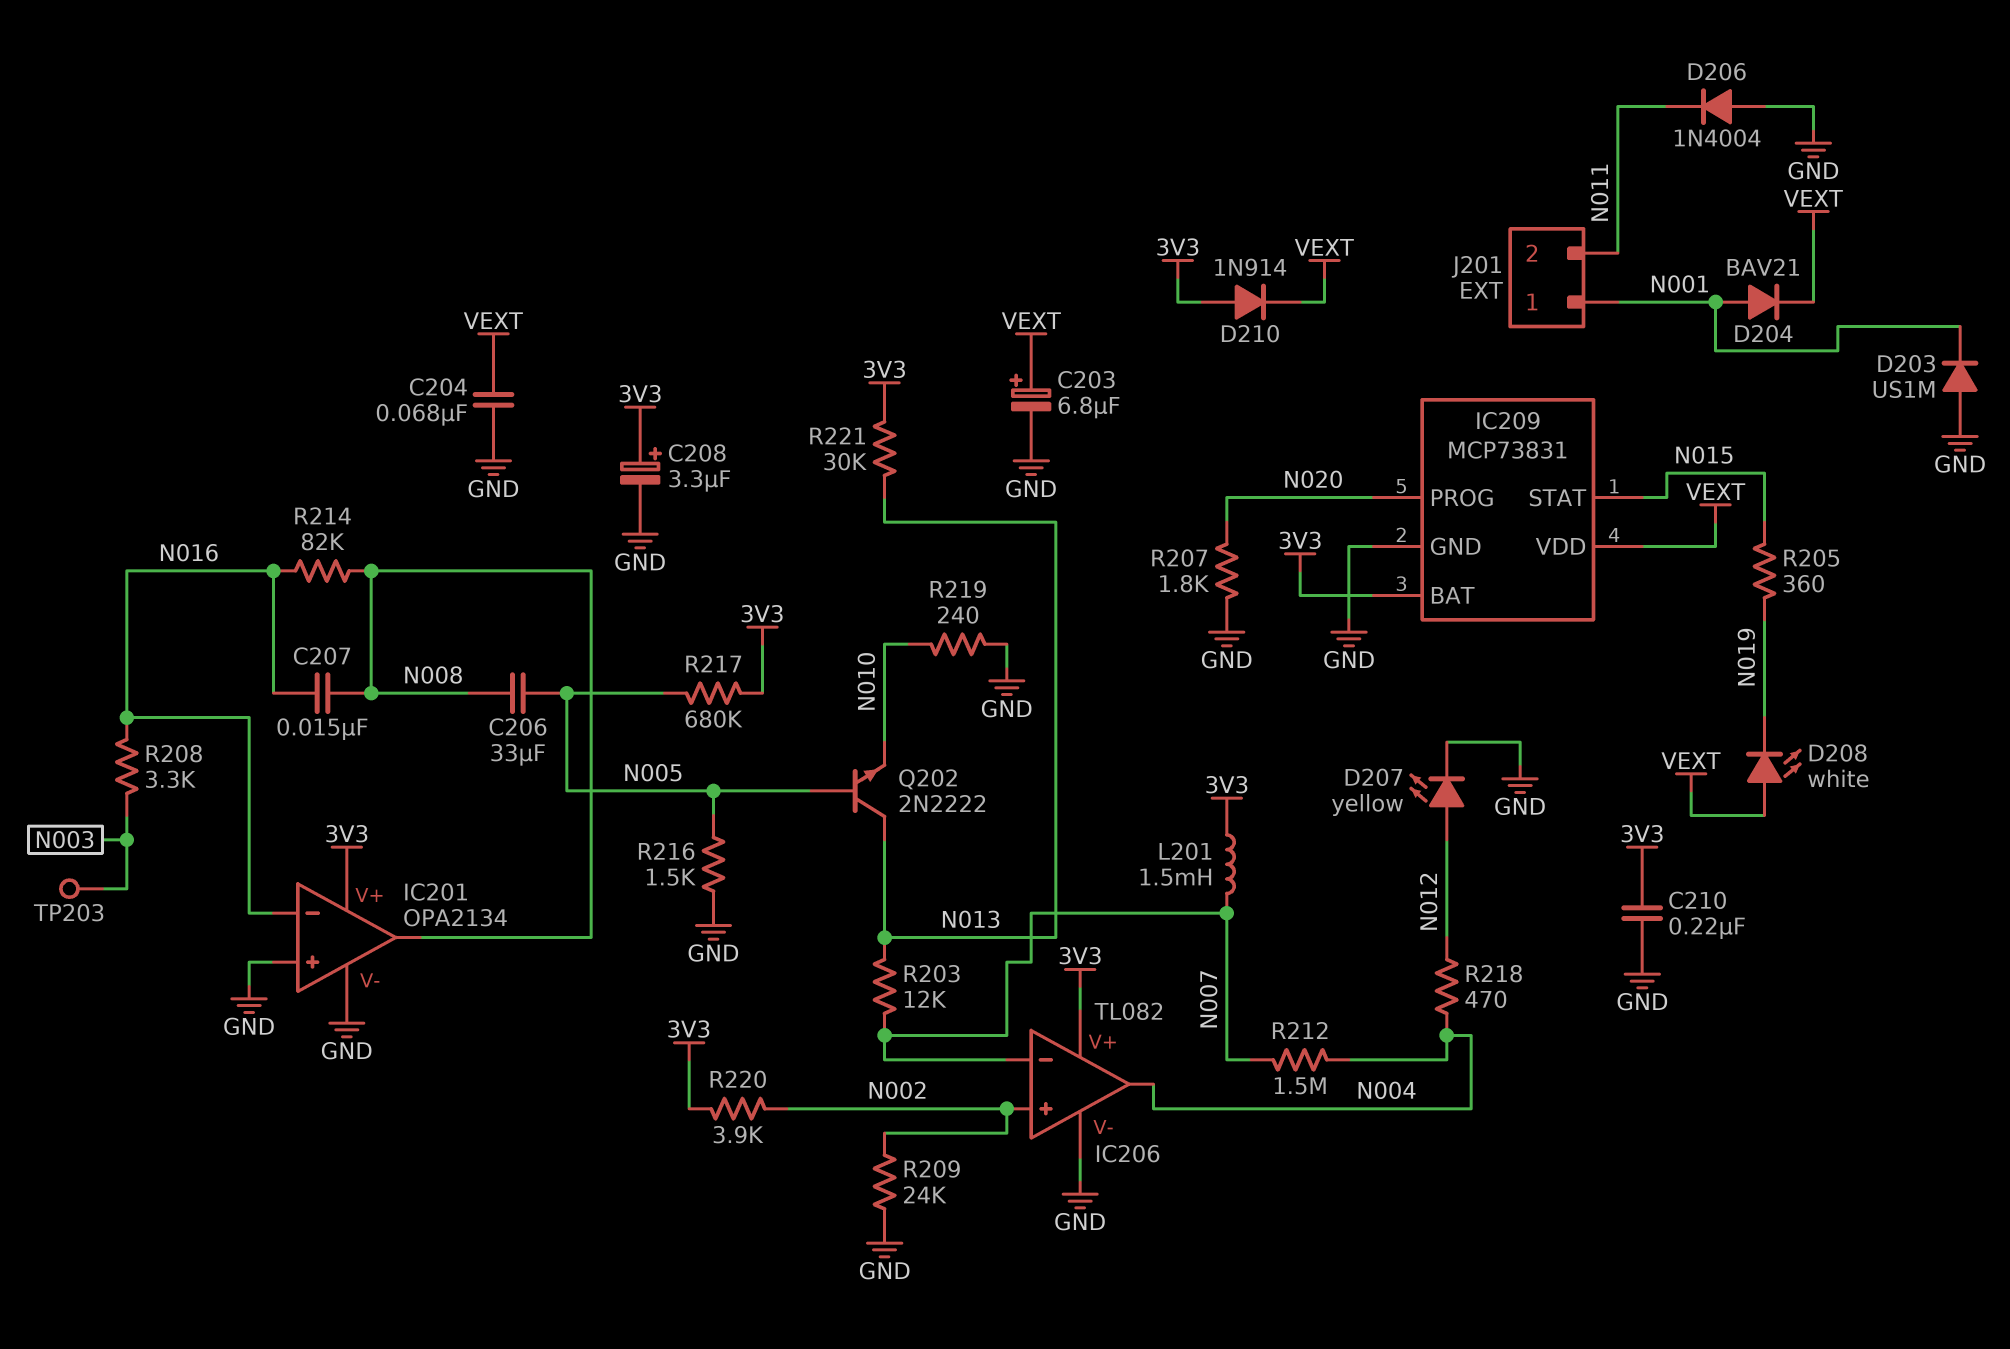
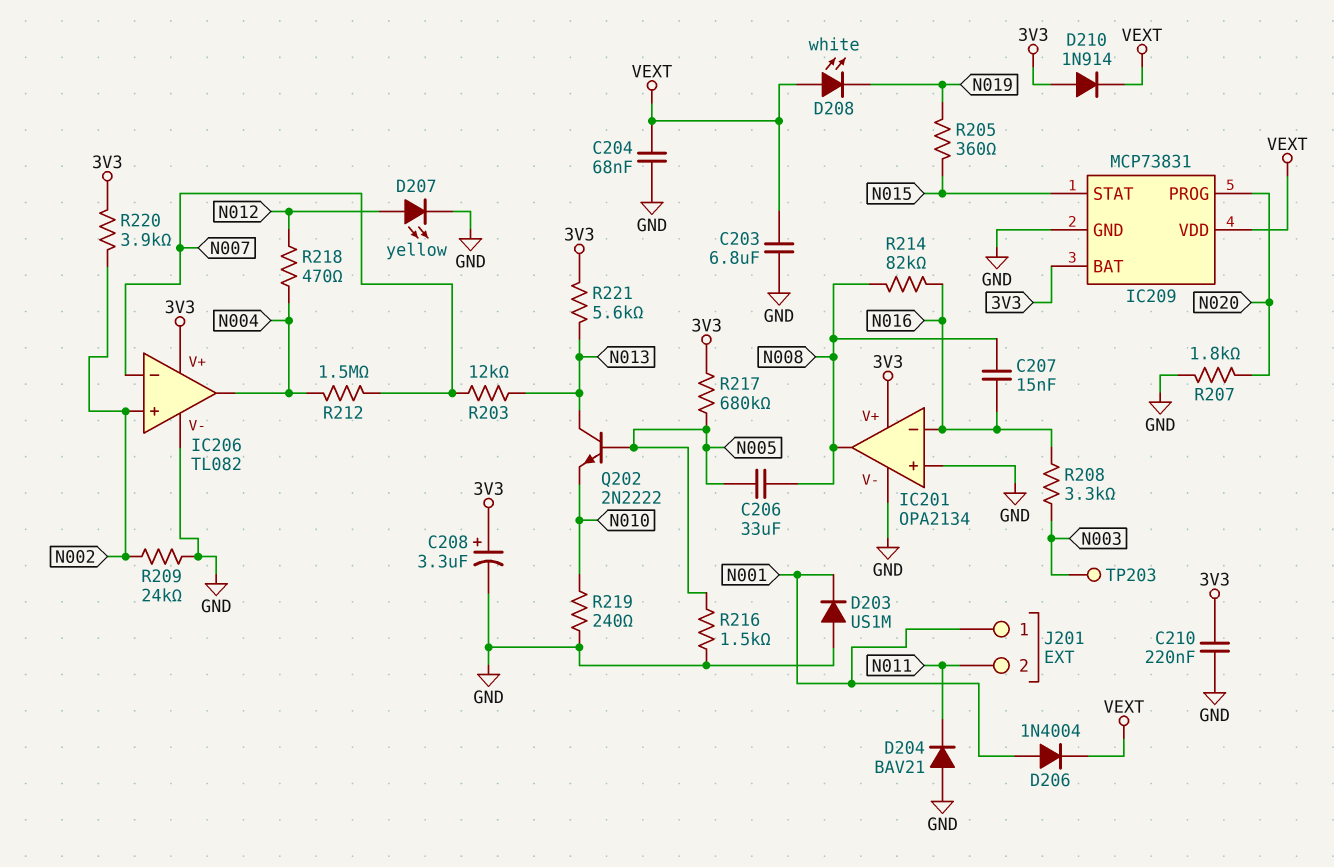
C203: 6.8uF (plus VEXT, minus GND) -> 6.8uF (GND, VEXT)
D204: diode BAV21 (A N001, K VEXT) -> diode BAV21 (A GND, K N011)
D206: diode 1N4004 (A GND, K N011) -> diode 1N4004 (A N001, K VEXT)
L201: 1.5mH (3V3, N007) -> none
R221: 30k (3V3, N013) -> 5.6k (3V3, N013)

